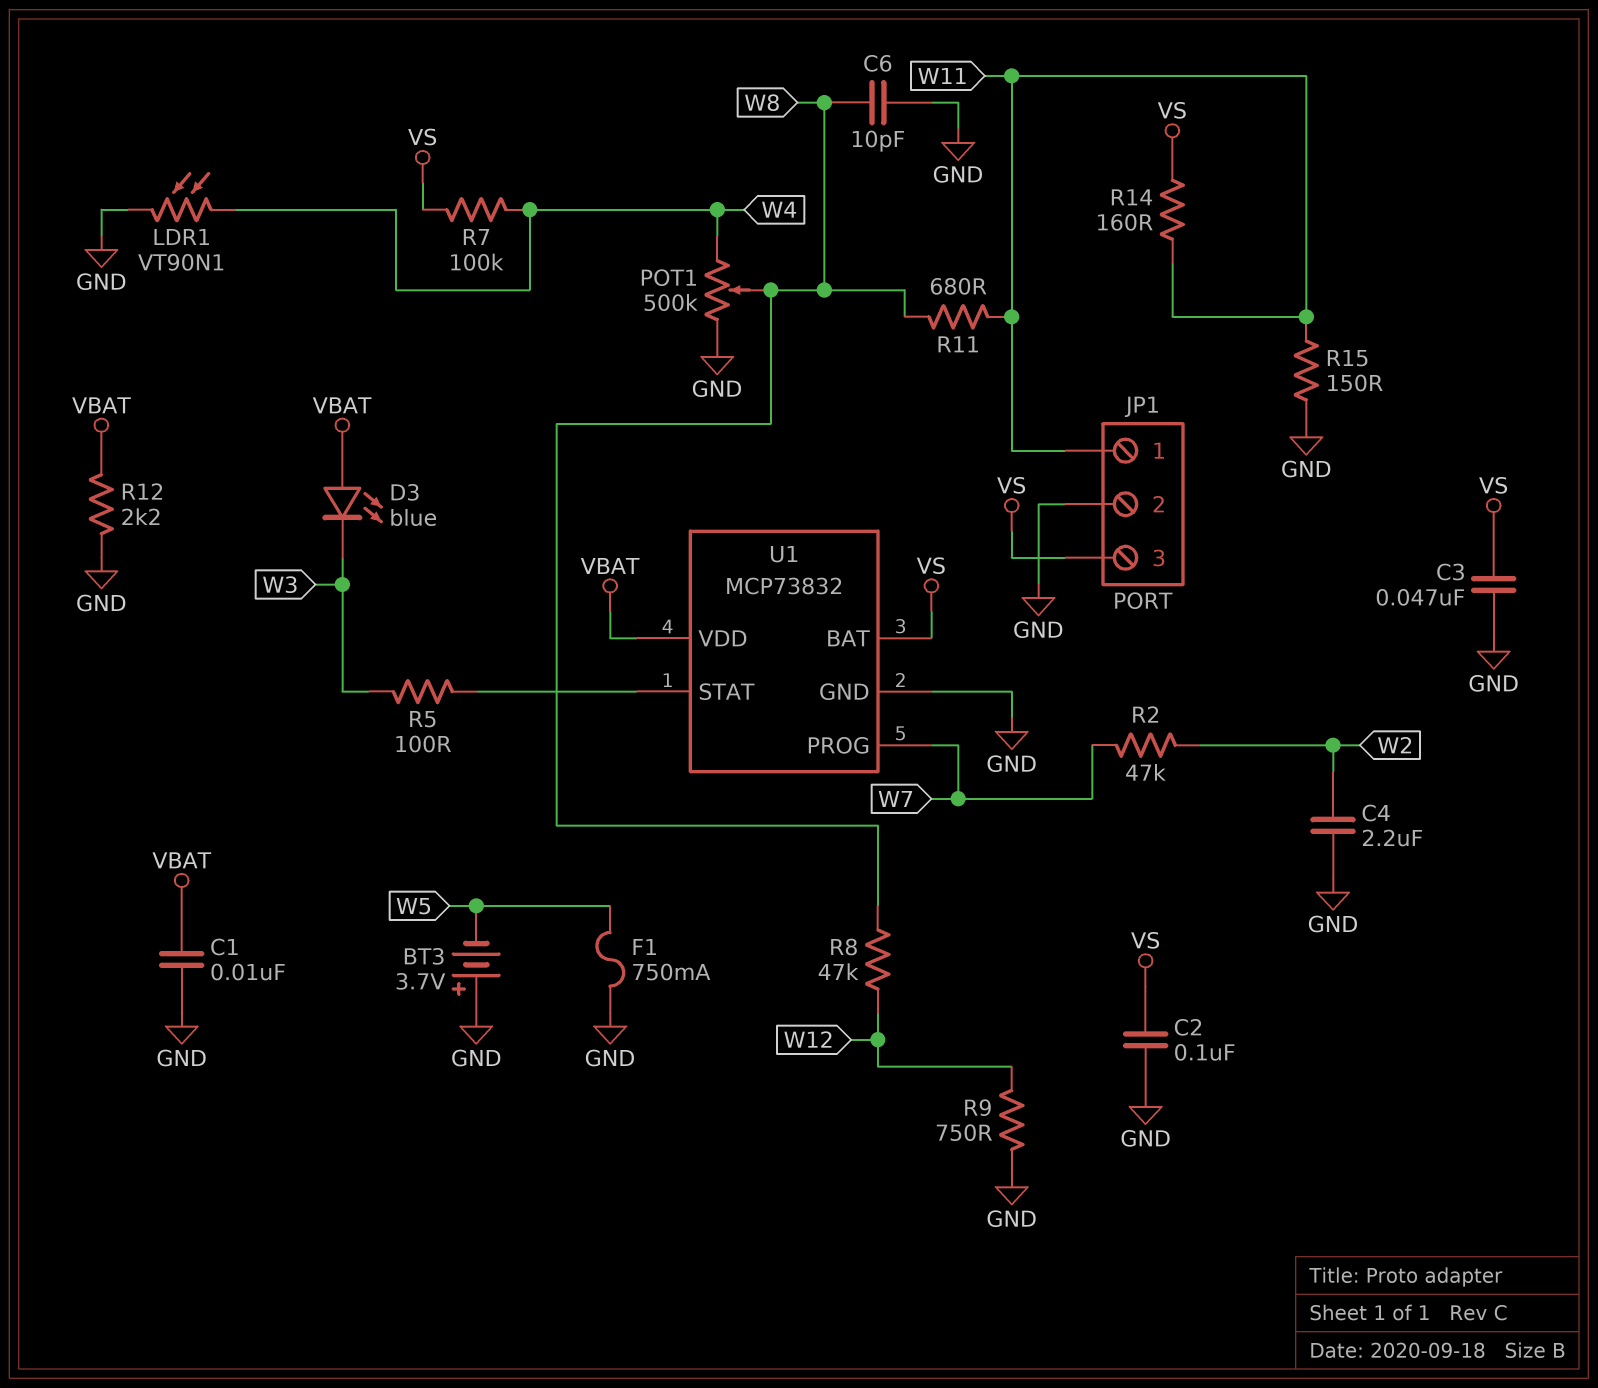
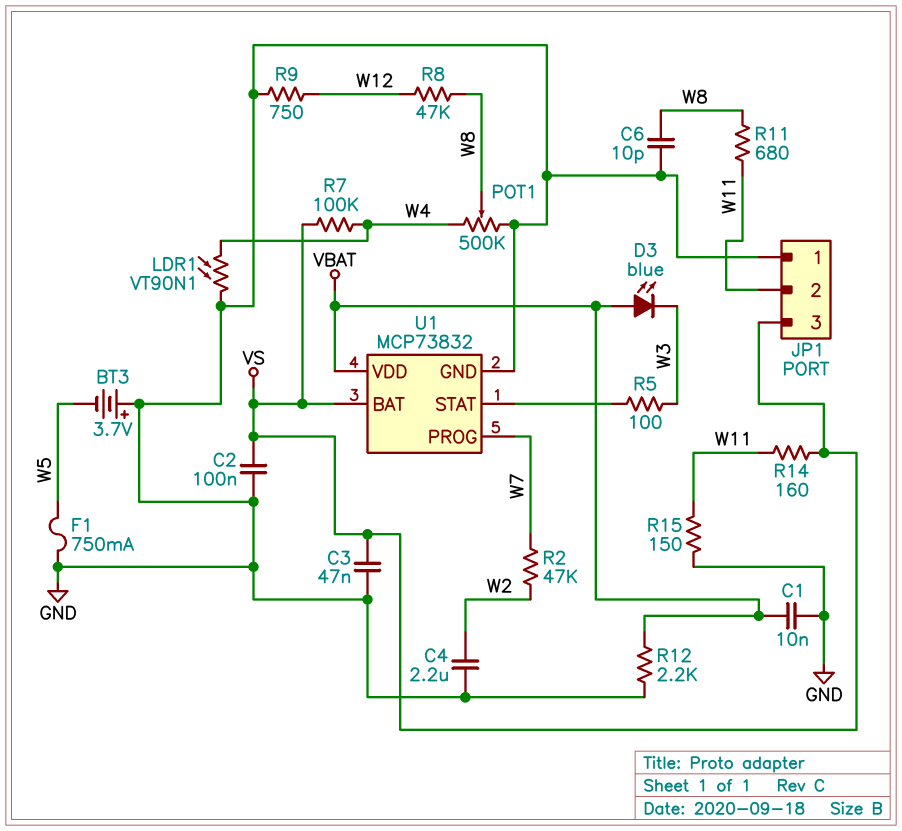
JP1 pin 1: W11 -> GND
JP1 pin 2: GND -> W11

